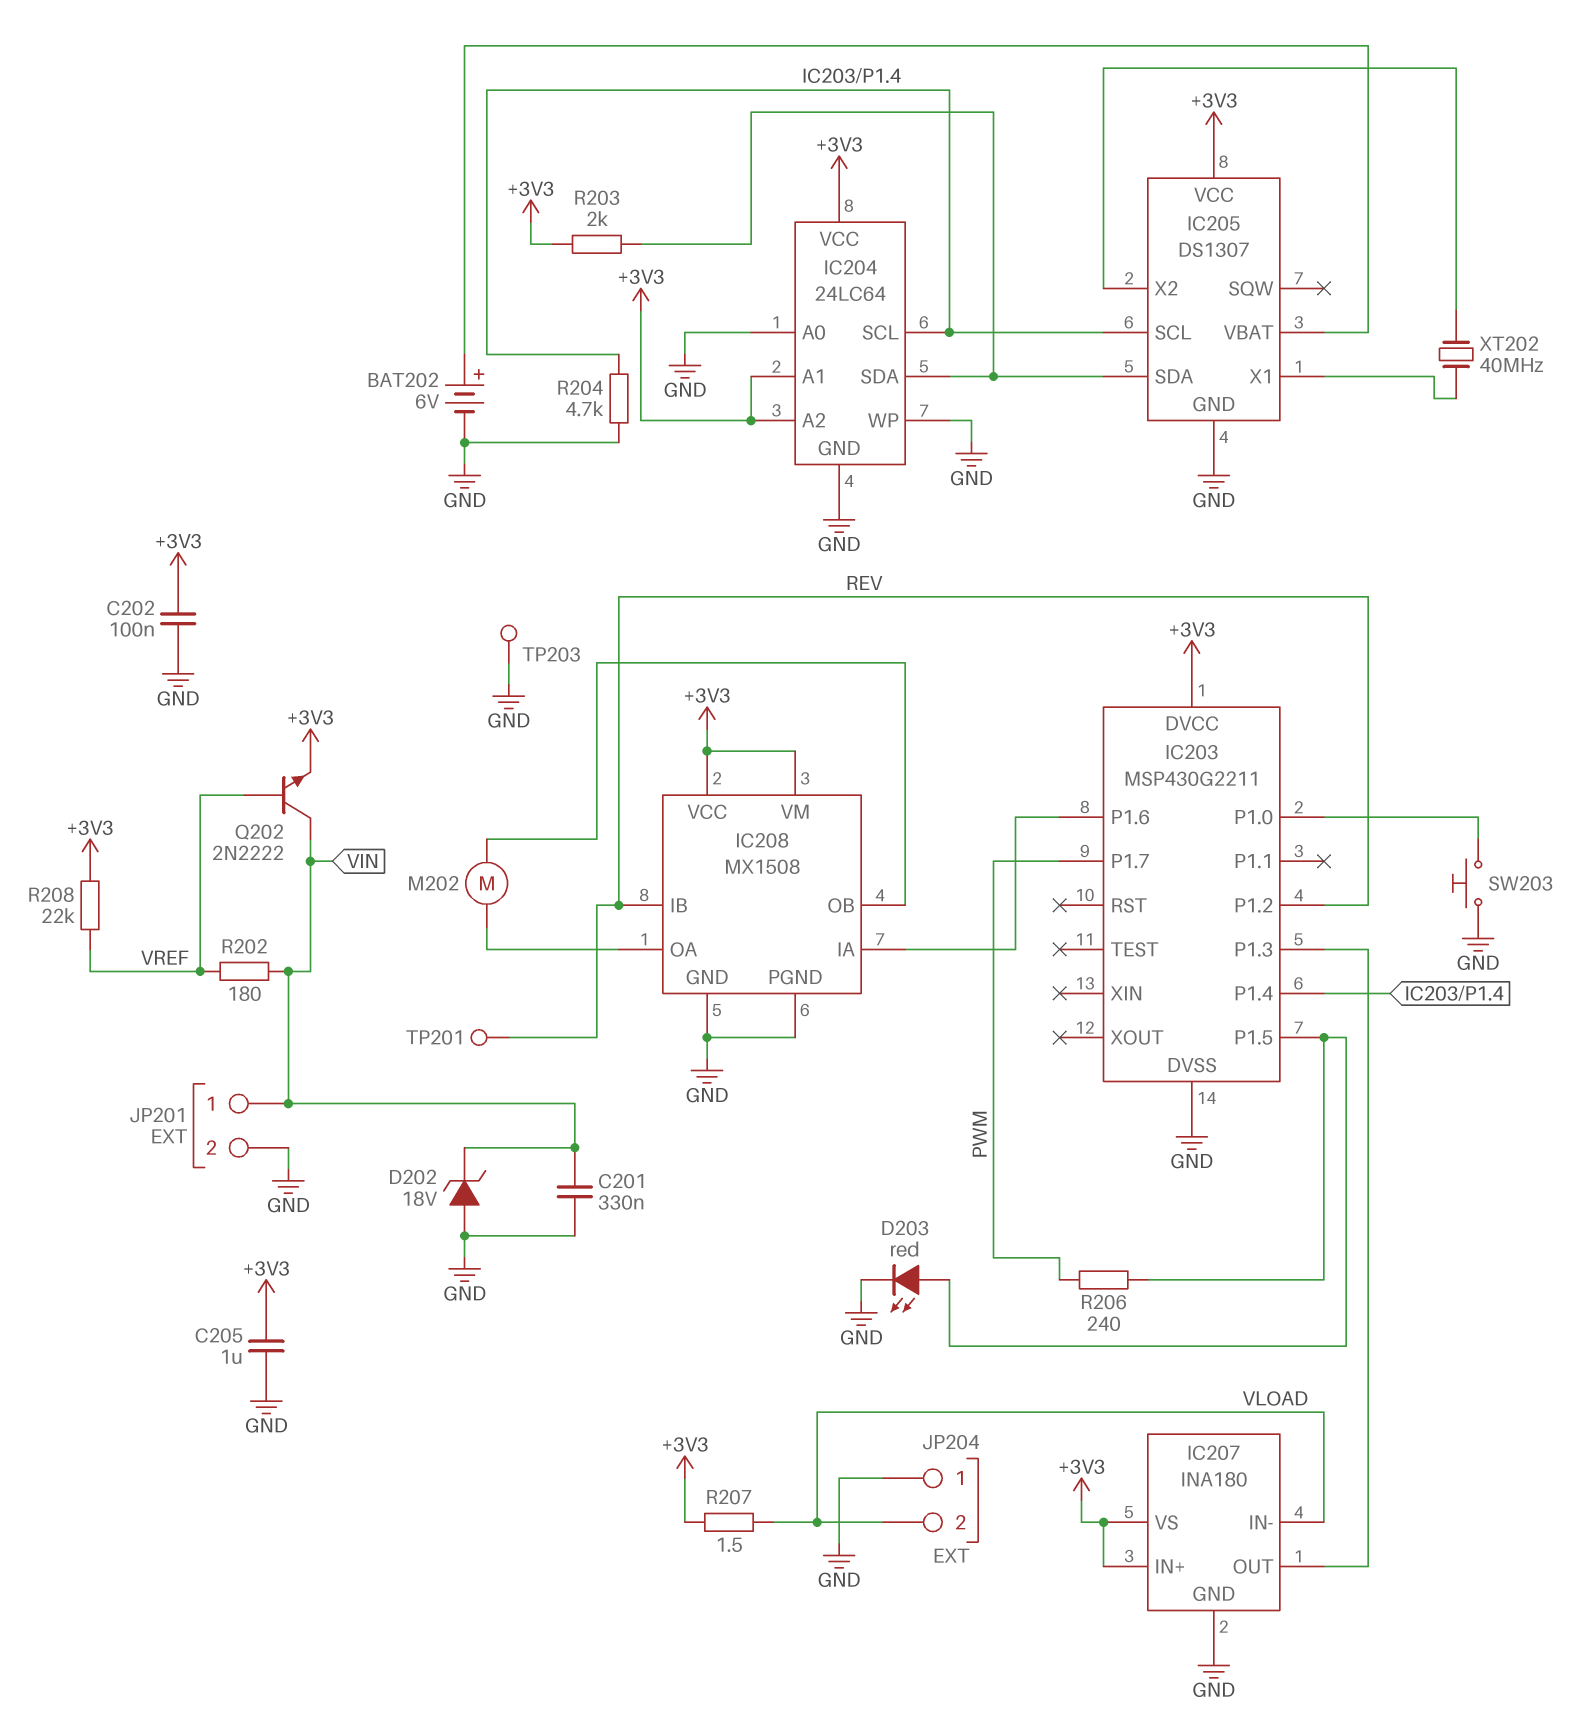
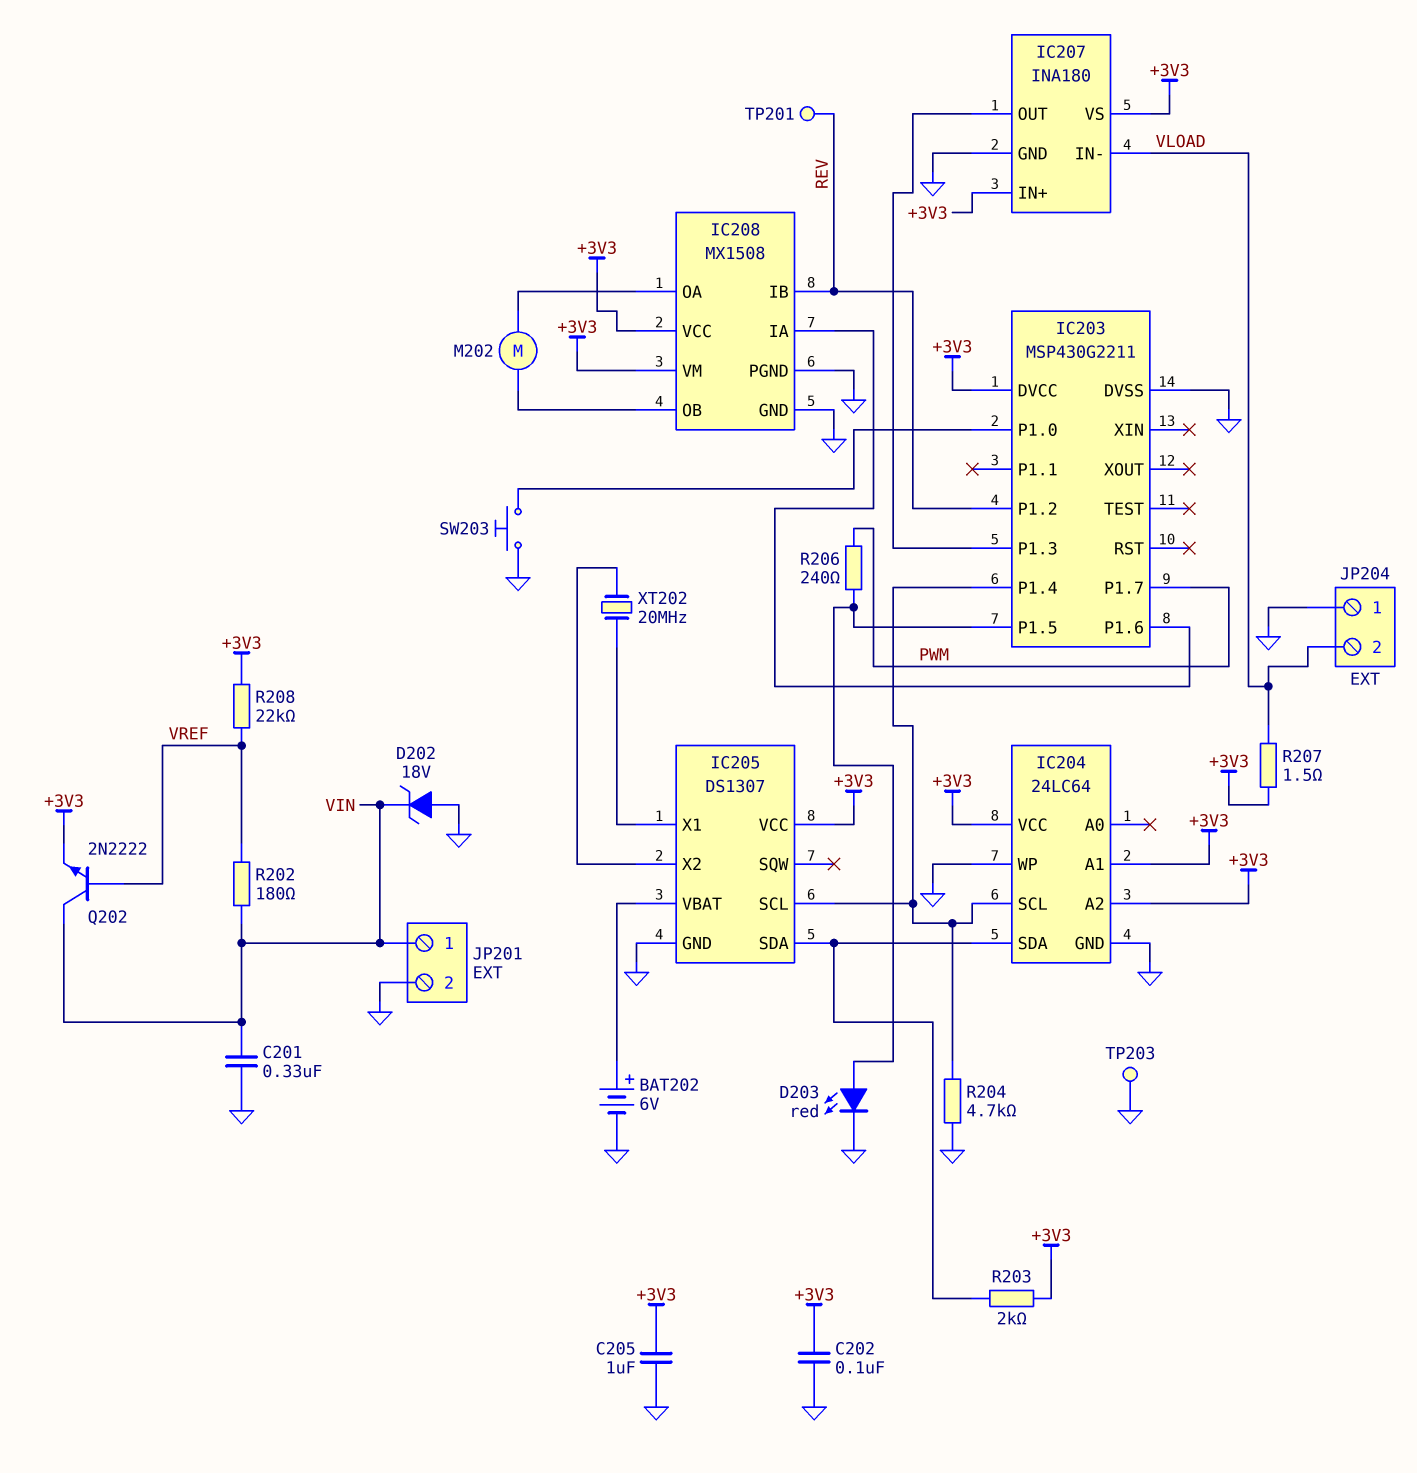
IC204 pin A0: GND -> none
XT202: 40MHz (IC205/X1, IC205/X2) -> 20MHz (IC205/X1, IC205/X2)

